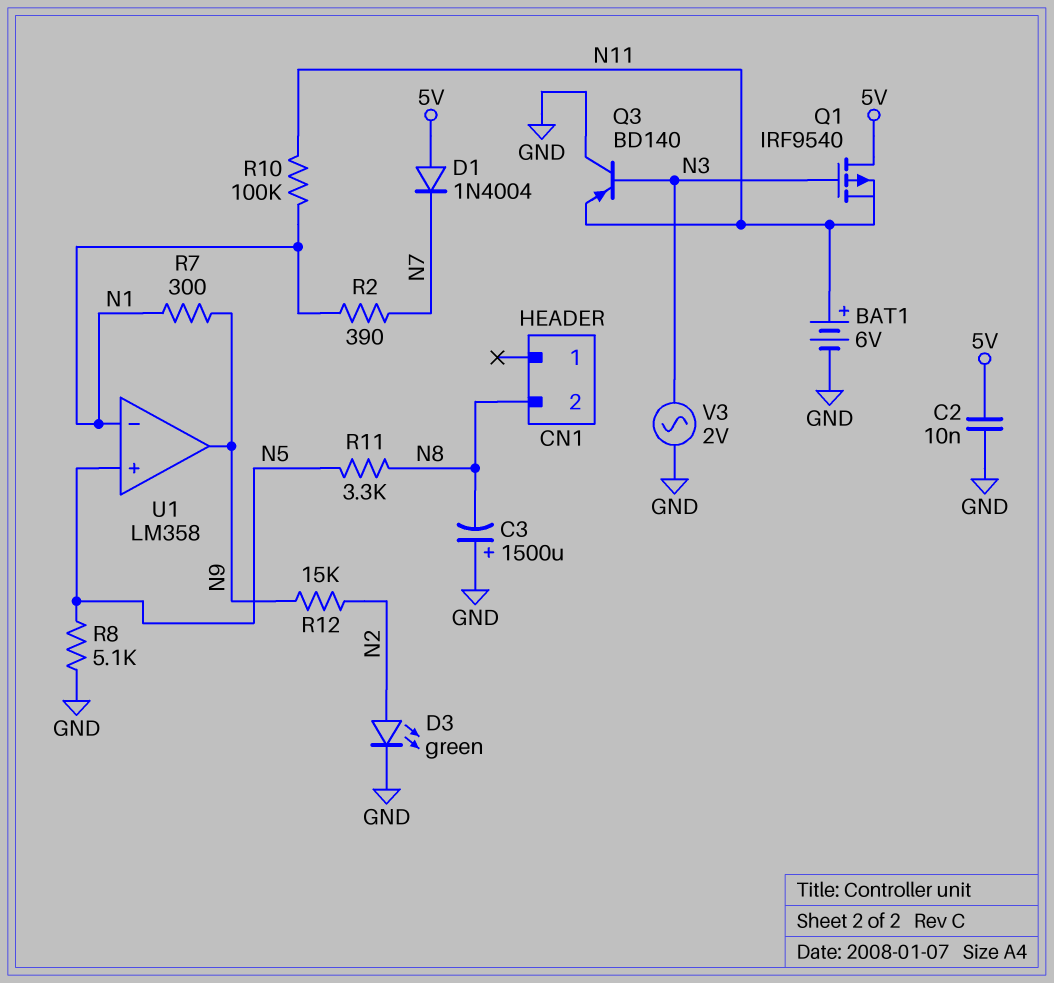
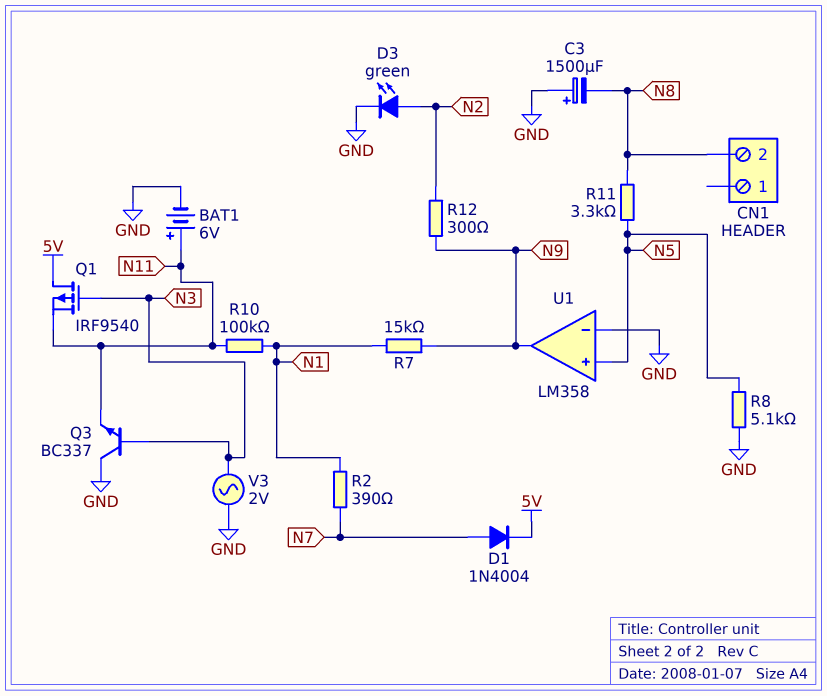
C2: 10nF (5V, GND) -> none
D1: diode 1N4004 (A 5V, K N7) -> diode 1N4004 (A N7, K 5V)
Q3: PNP BD140 (B N3, C GND, E N11) -> NPN BC337 (B N3, C GND, E N11)
R7: 300 (N1, N9) -> 15k (N1, N9)
R12: 15k (N2, N9) -> 300 (N2, N9)
U1 pin in-: N1 -> GND

